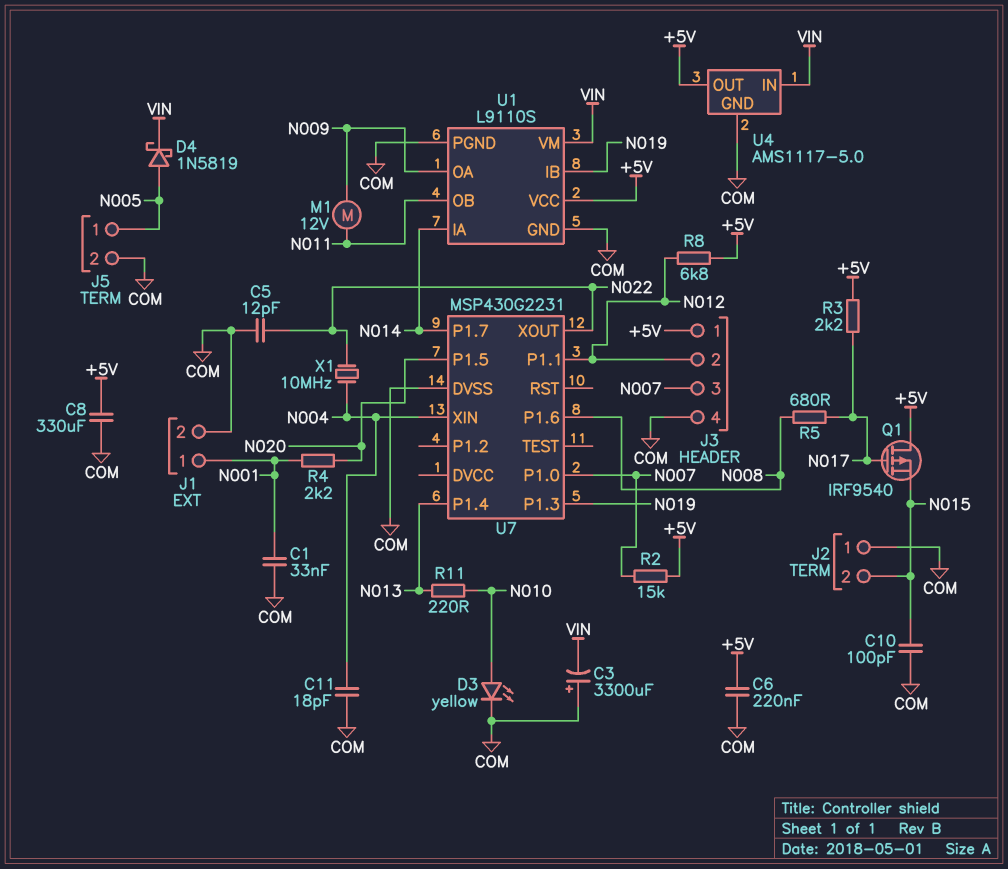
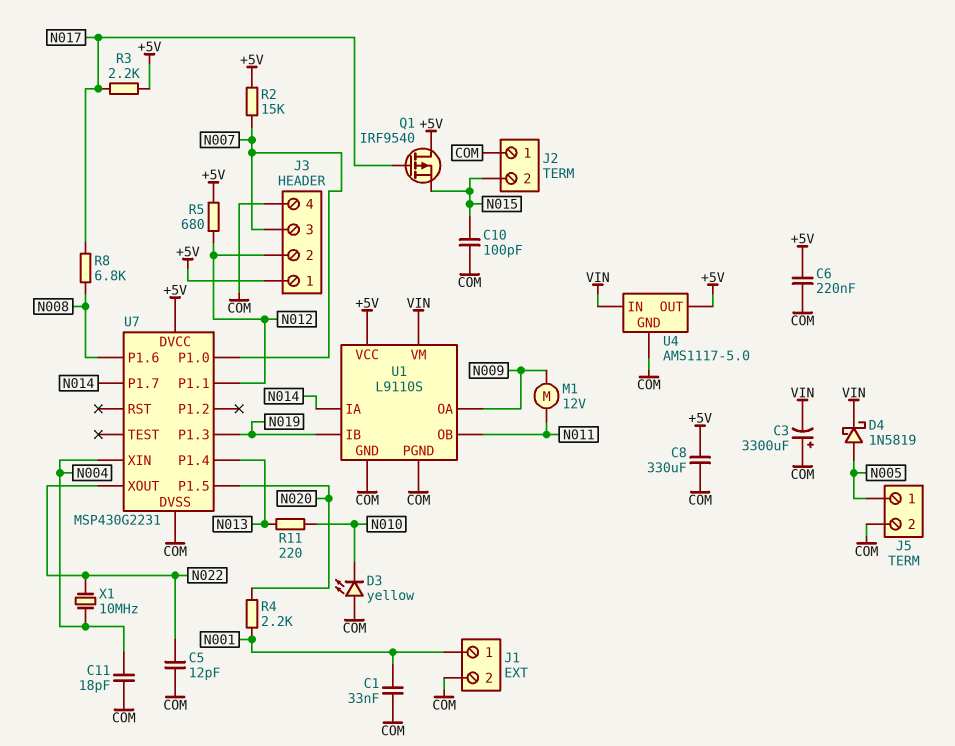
D3: LED yellow (A N010, K COM) -> LED yellow (A COM, K N010)
R5: 680 (N008, N017) -> 680 (+5V, N012)
R8: 6.8k (+5V, N012) -> 6.8k (N008, N017)
U7 pin DVCC: none -> +5V

